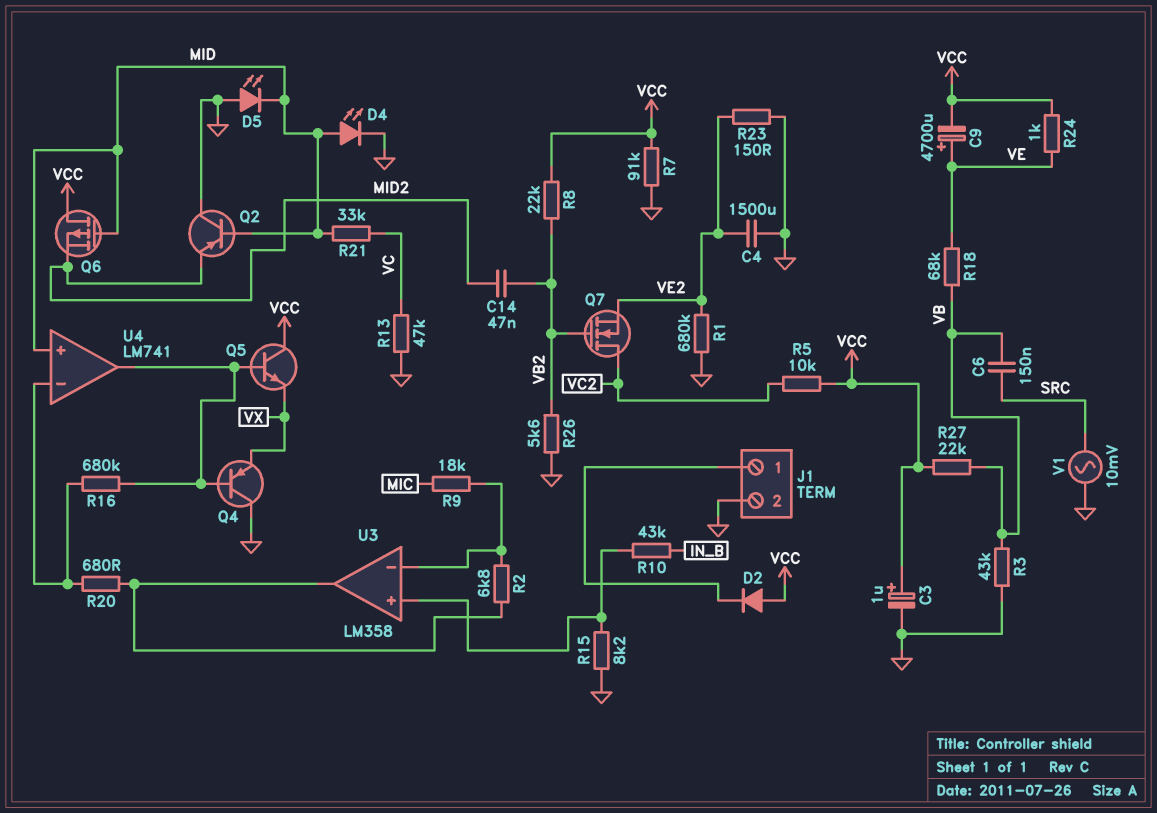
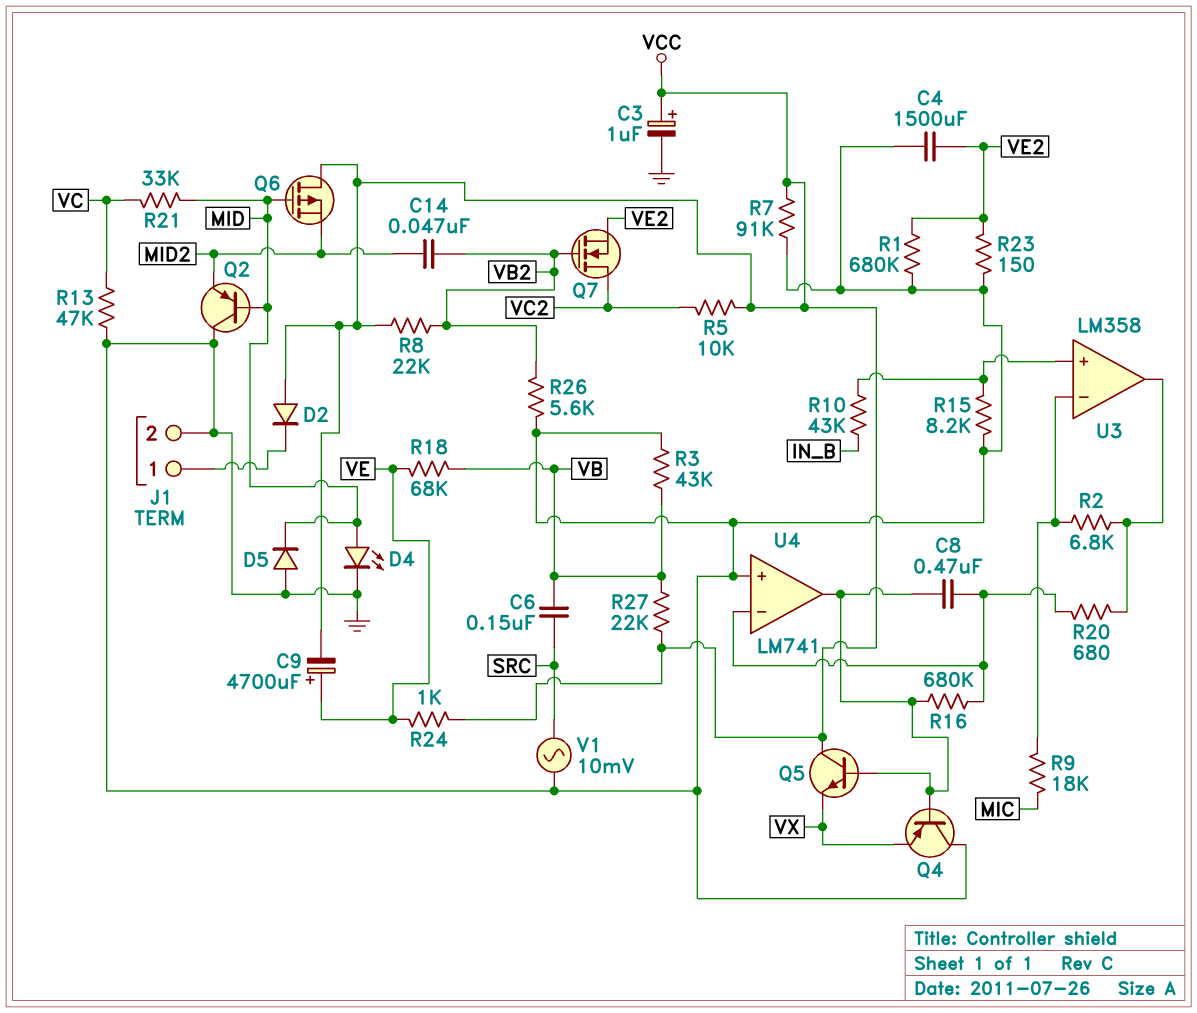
C8: none -> 470nF (U4/in-, U4/out)
D5: LED (A GND, K MID) -> diode (A GND, K MID)
U4 pin in+: MID -> GND

